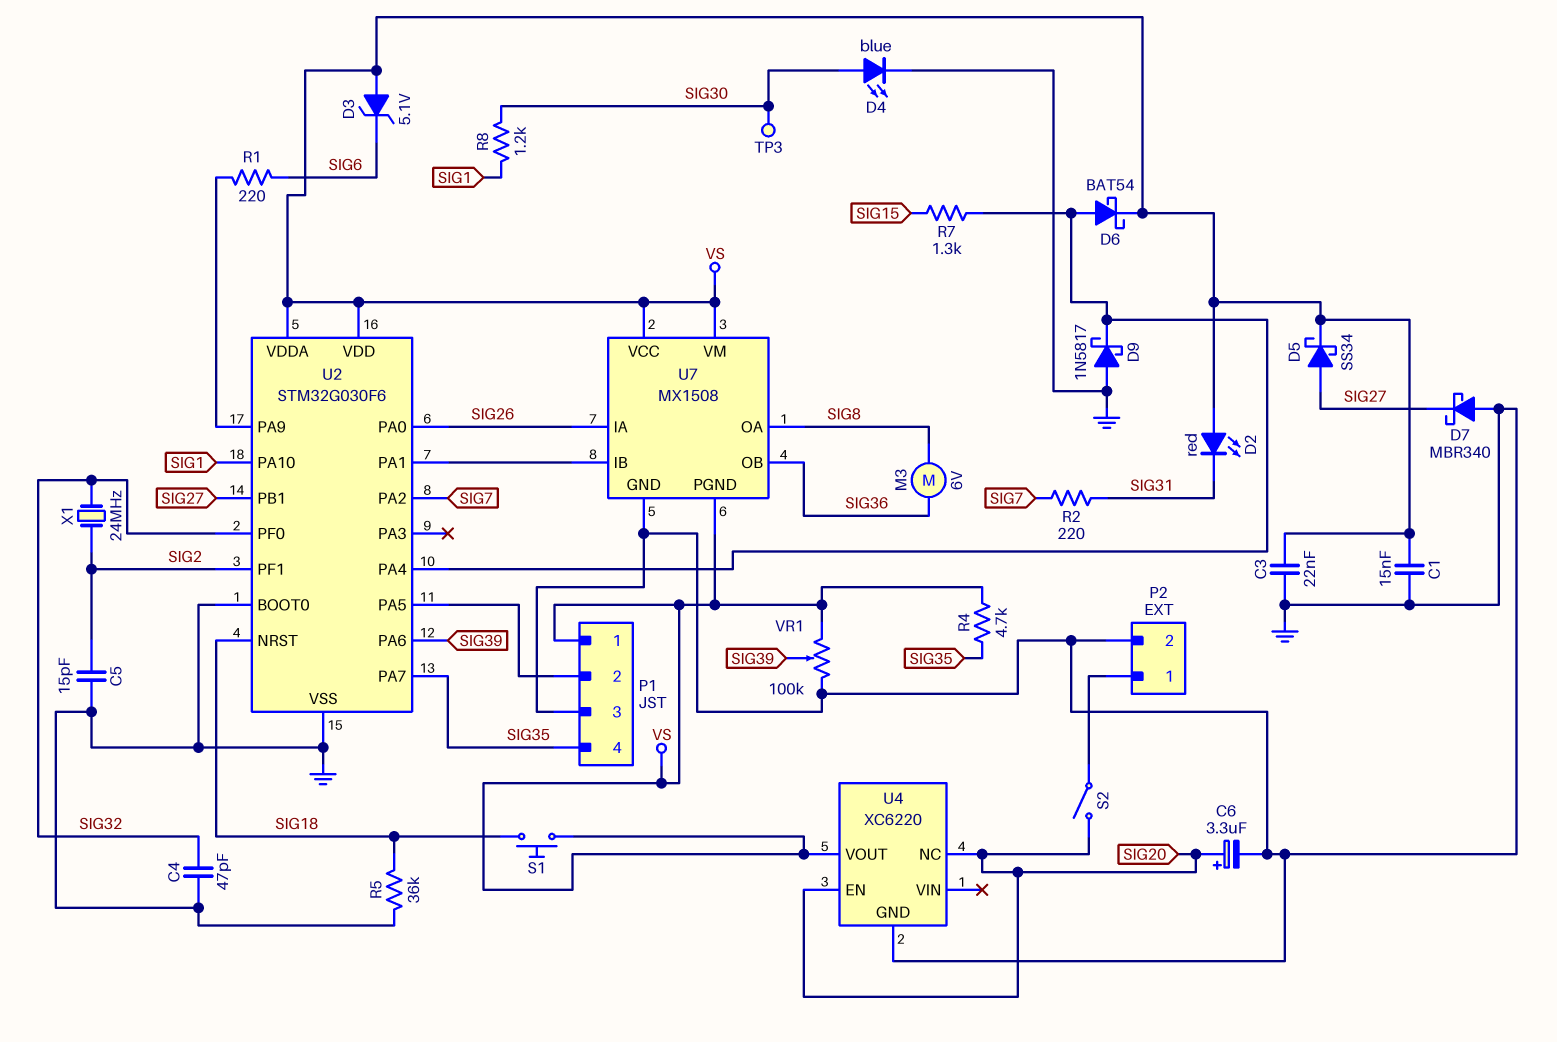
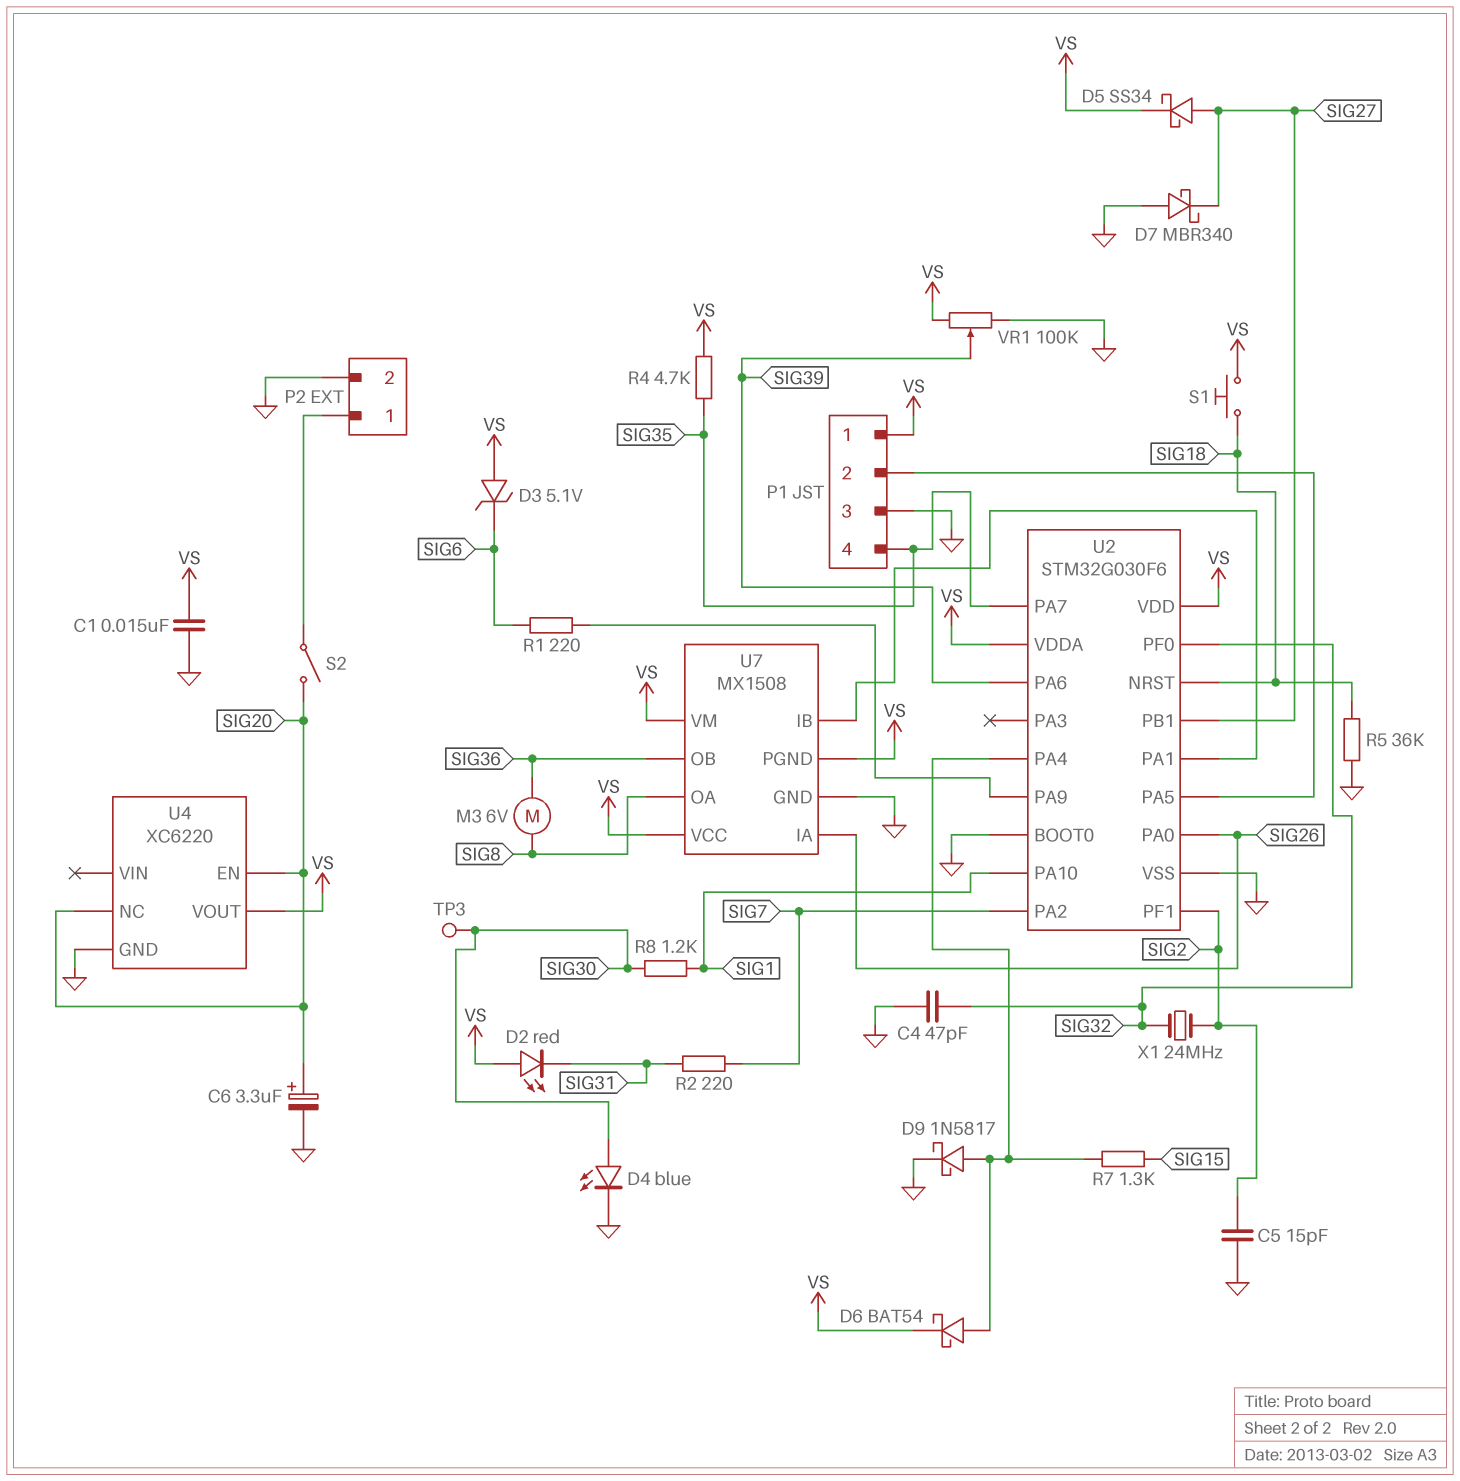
C3: 22nF (GND, VS) -> none
D9: schottky 1N5817 (A GND, K U2/PA4) -> schottky 1N5817 (A U2/PA4, K GND)

